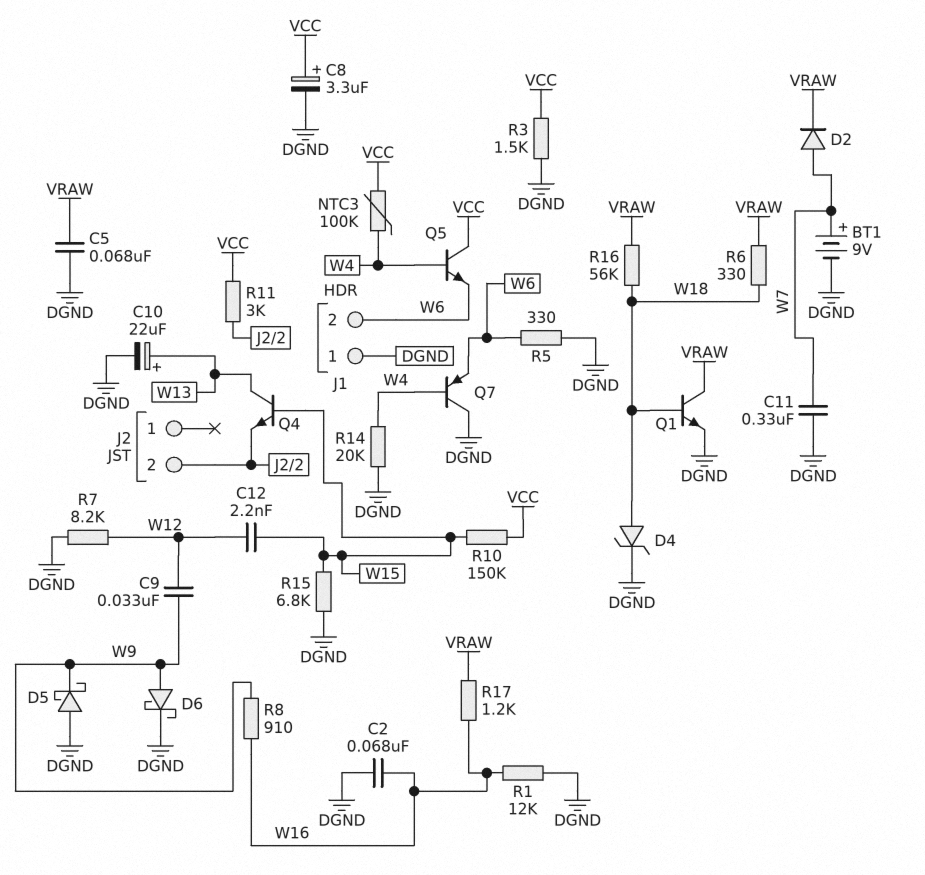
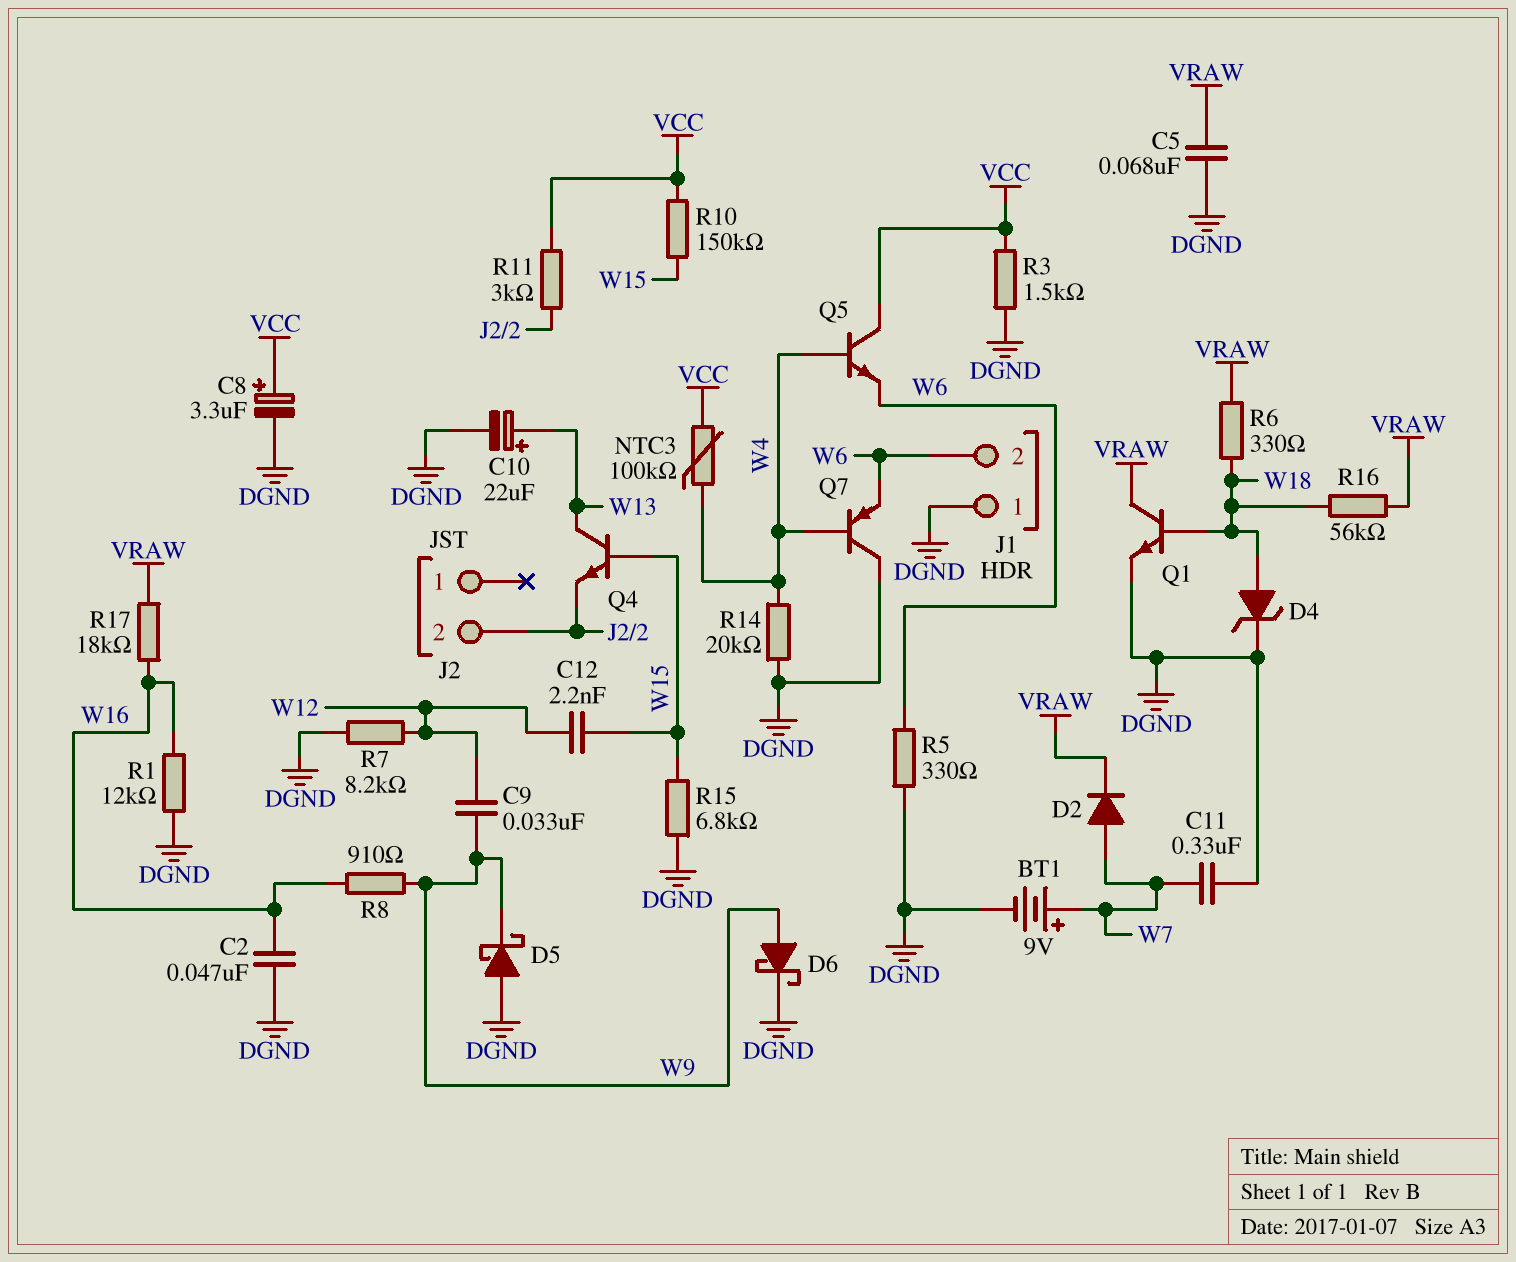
C2: 68nF (DGND, W16) -> 47nF (DGND, W16)
R17: 1.2k (VRAW, W16) -> 18k (VRAW, W16)

